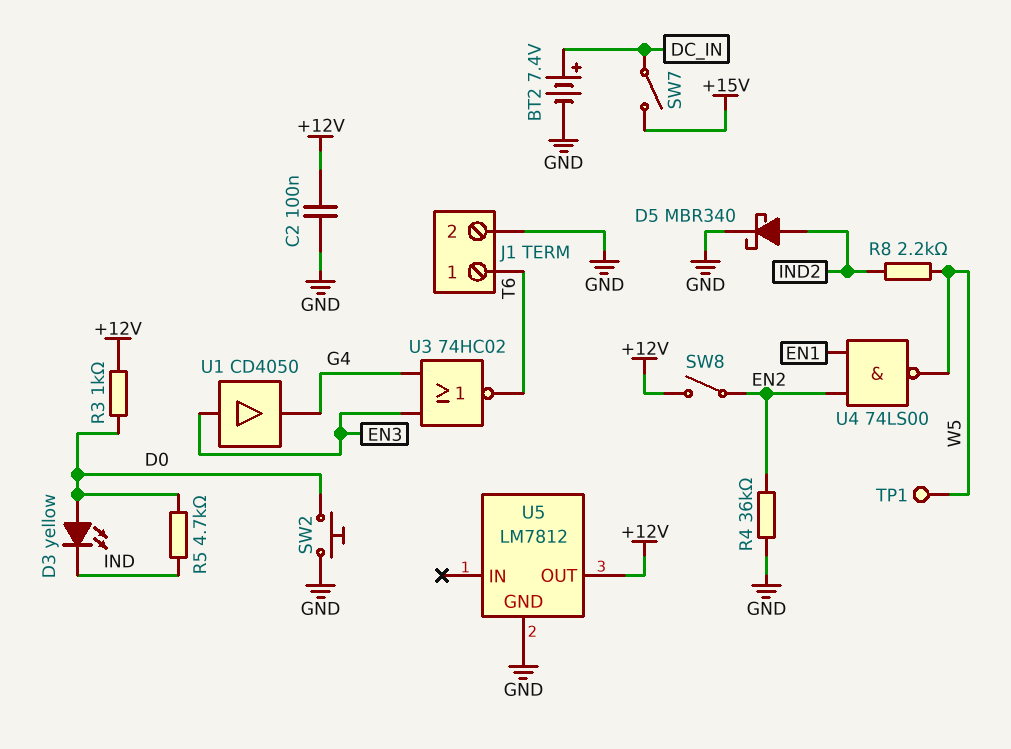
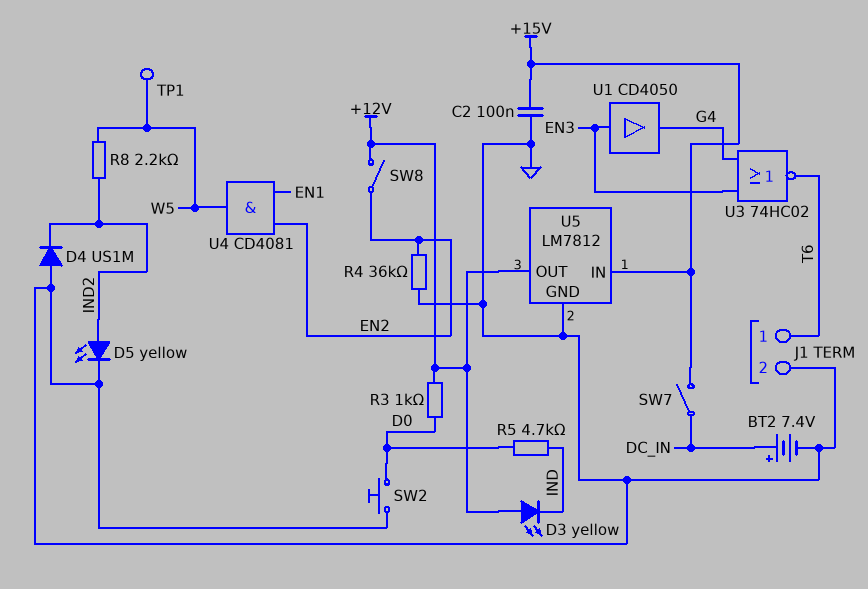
C2: 100nF (+12V, GND) -> 100nF (+15V, GND)
D3: LED yellow (A D0, K IND) -> LED yellow (A +12V, K IND)
D4: none -> diode US1M (A GND, K IND2)
D5: schottky MBR340 (A IND2, K GND) -> LED yellow (A IND2, K GND)
U4: NAND 74LS00 (in EN1, in EN2, out W5) -> AND CD4081 (in EN1, in EN2, out W5)
U5 pin IN: none -> +15V

